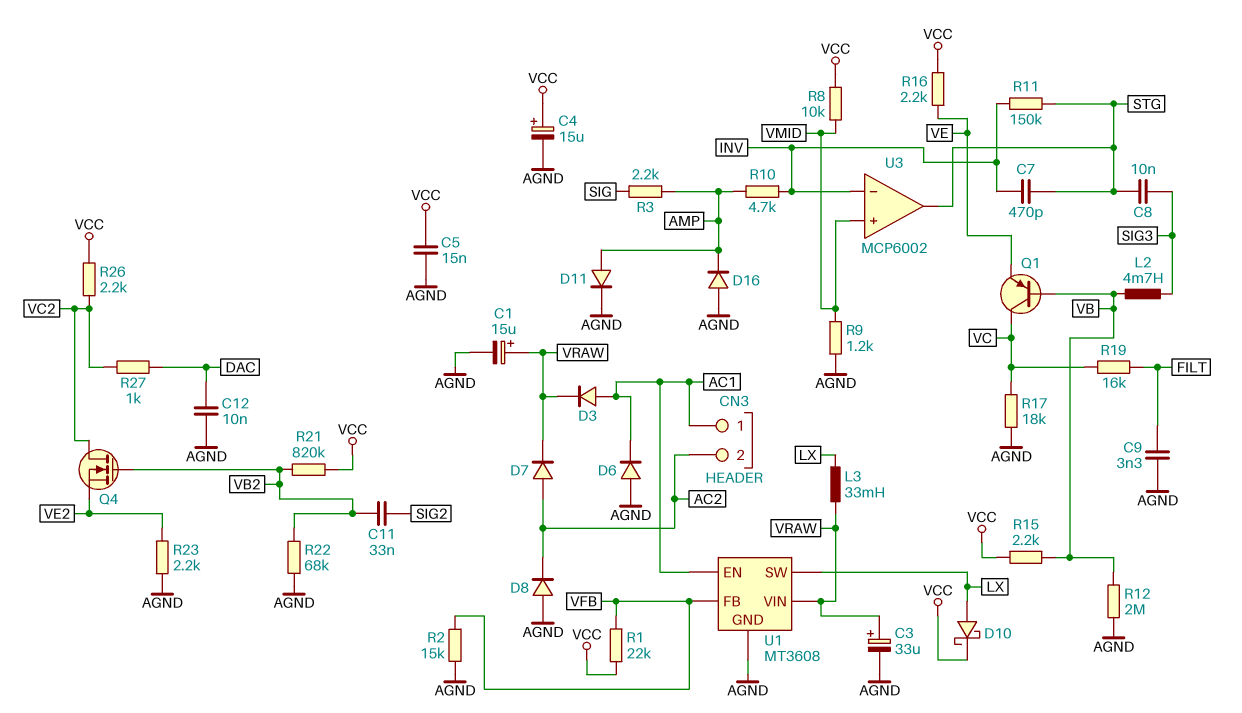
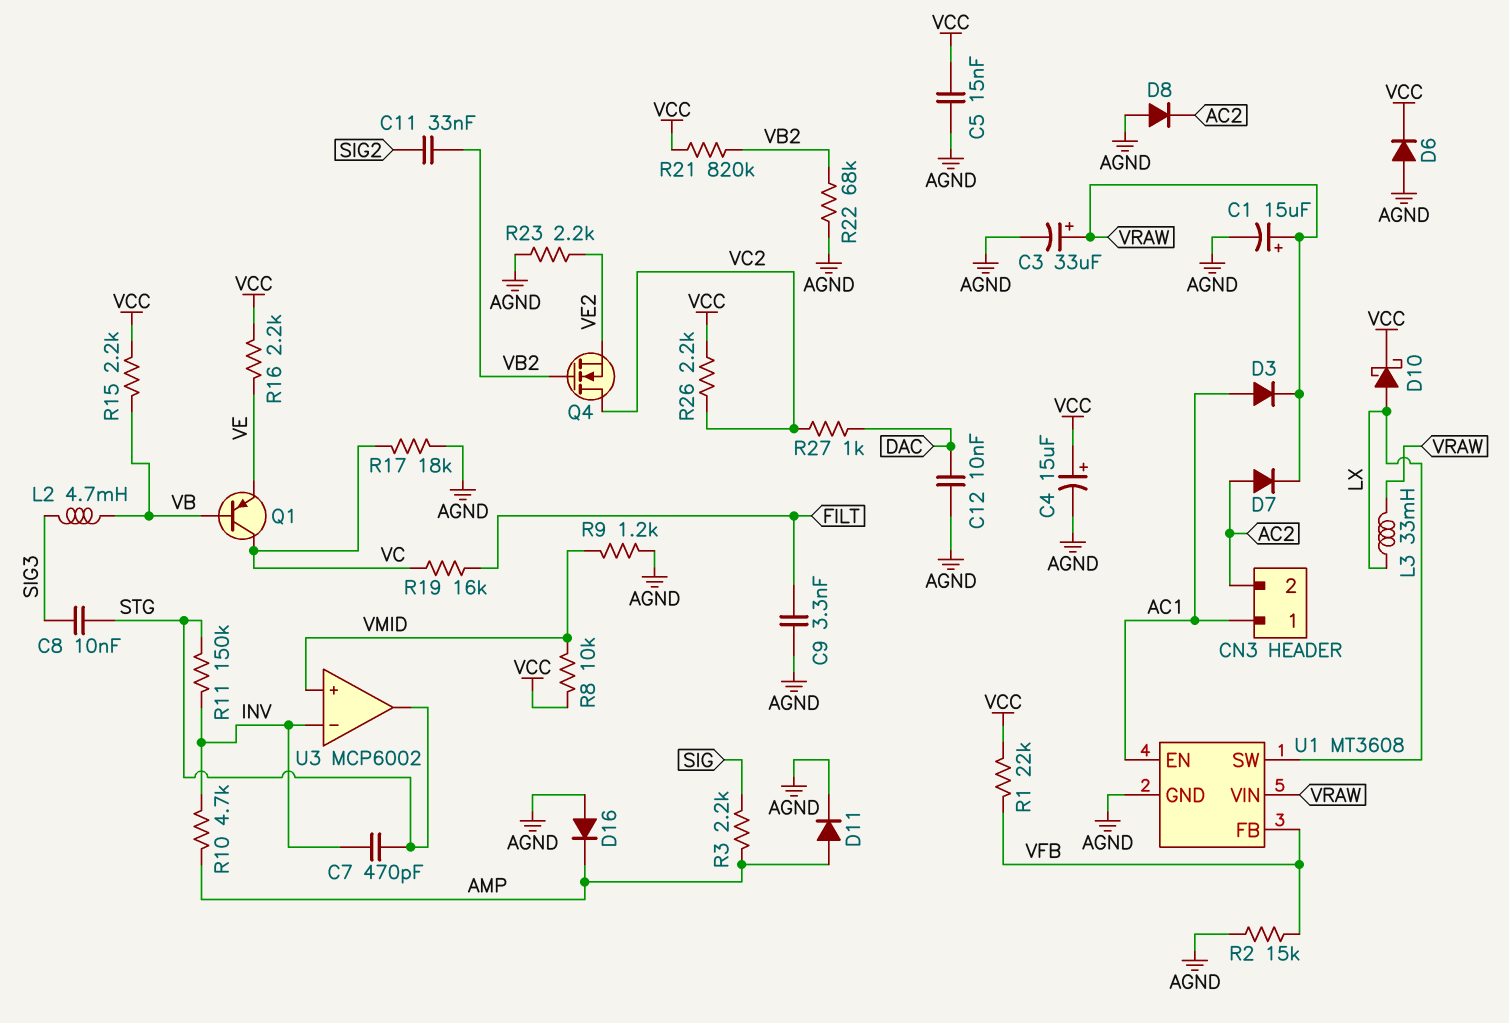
D6: diode (A AGND, K AC1) -> diode (A AGND, K VCC)
R12: 2M (AGND, VB) -> none

